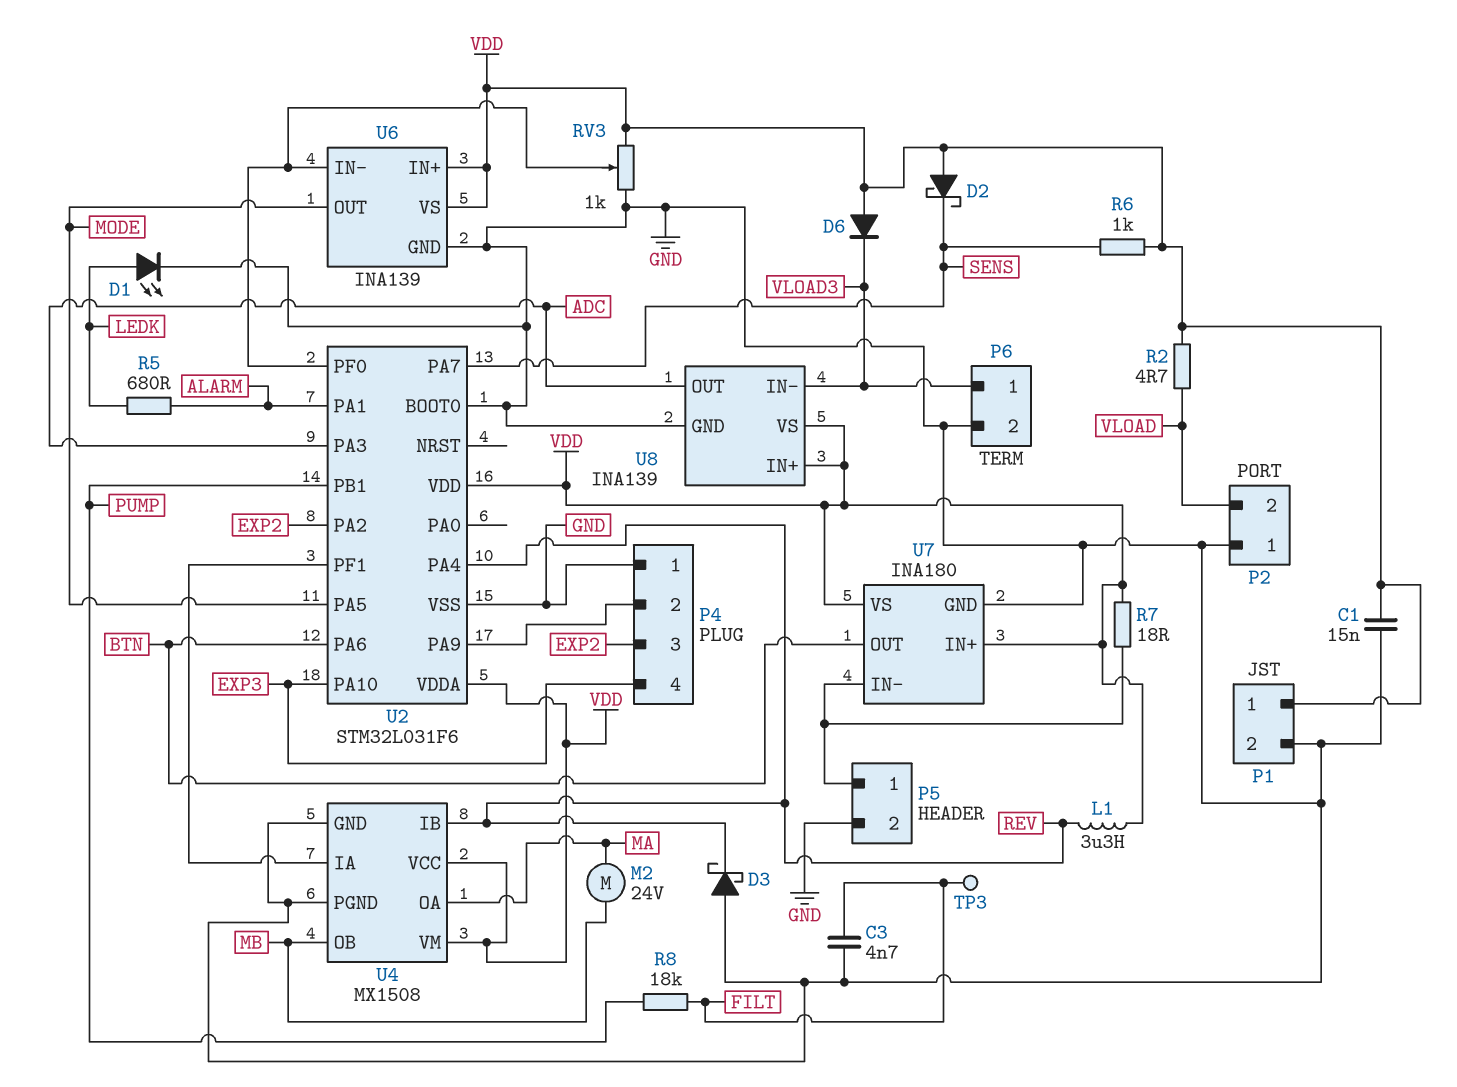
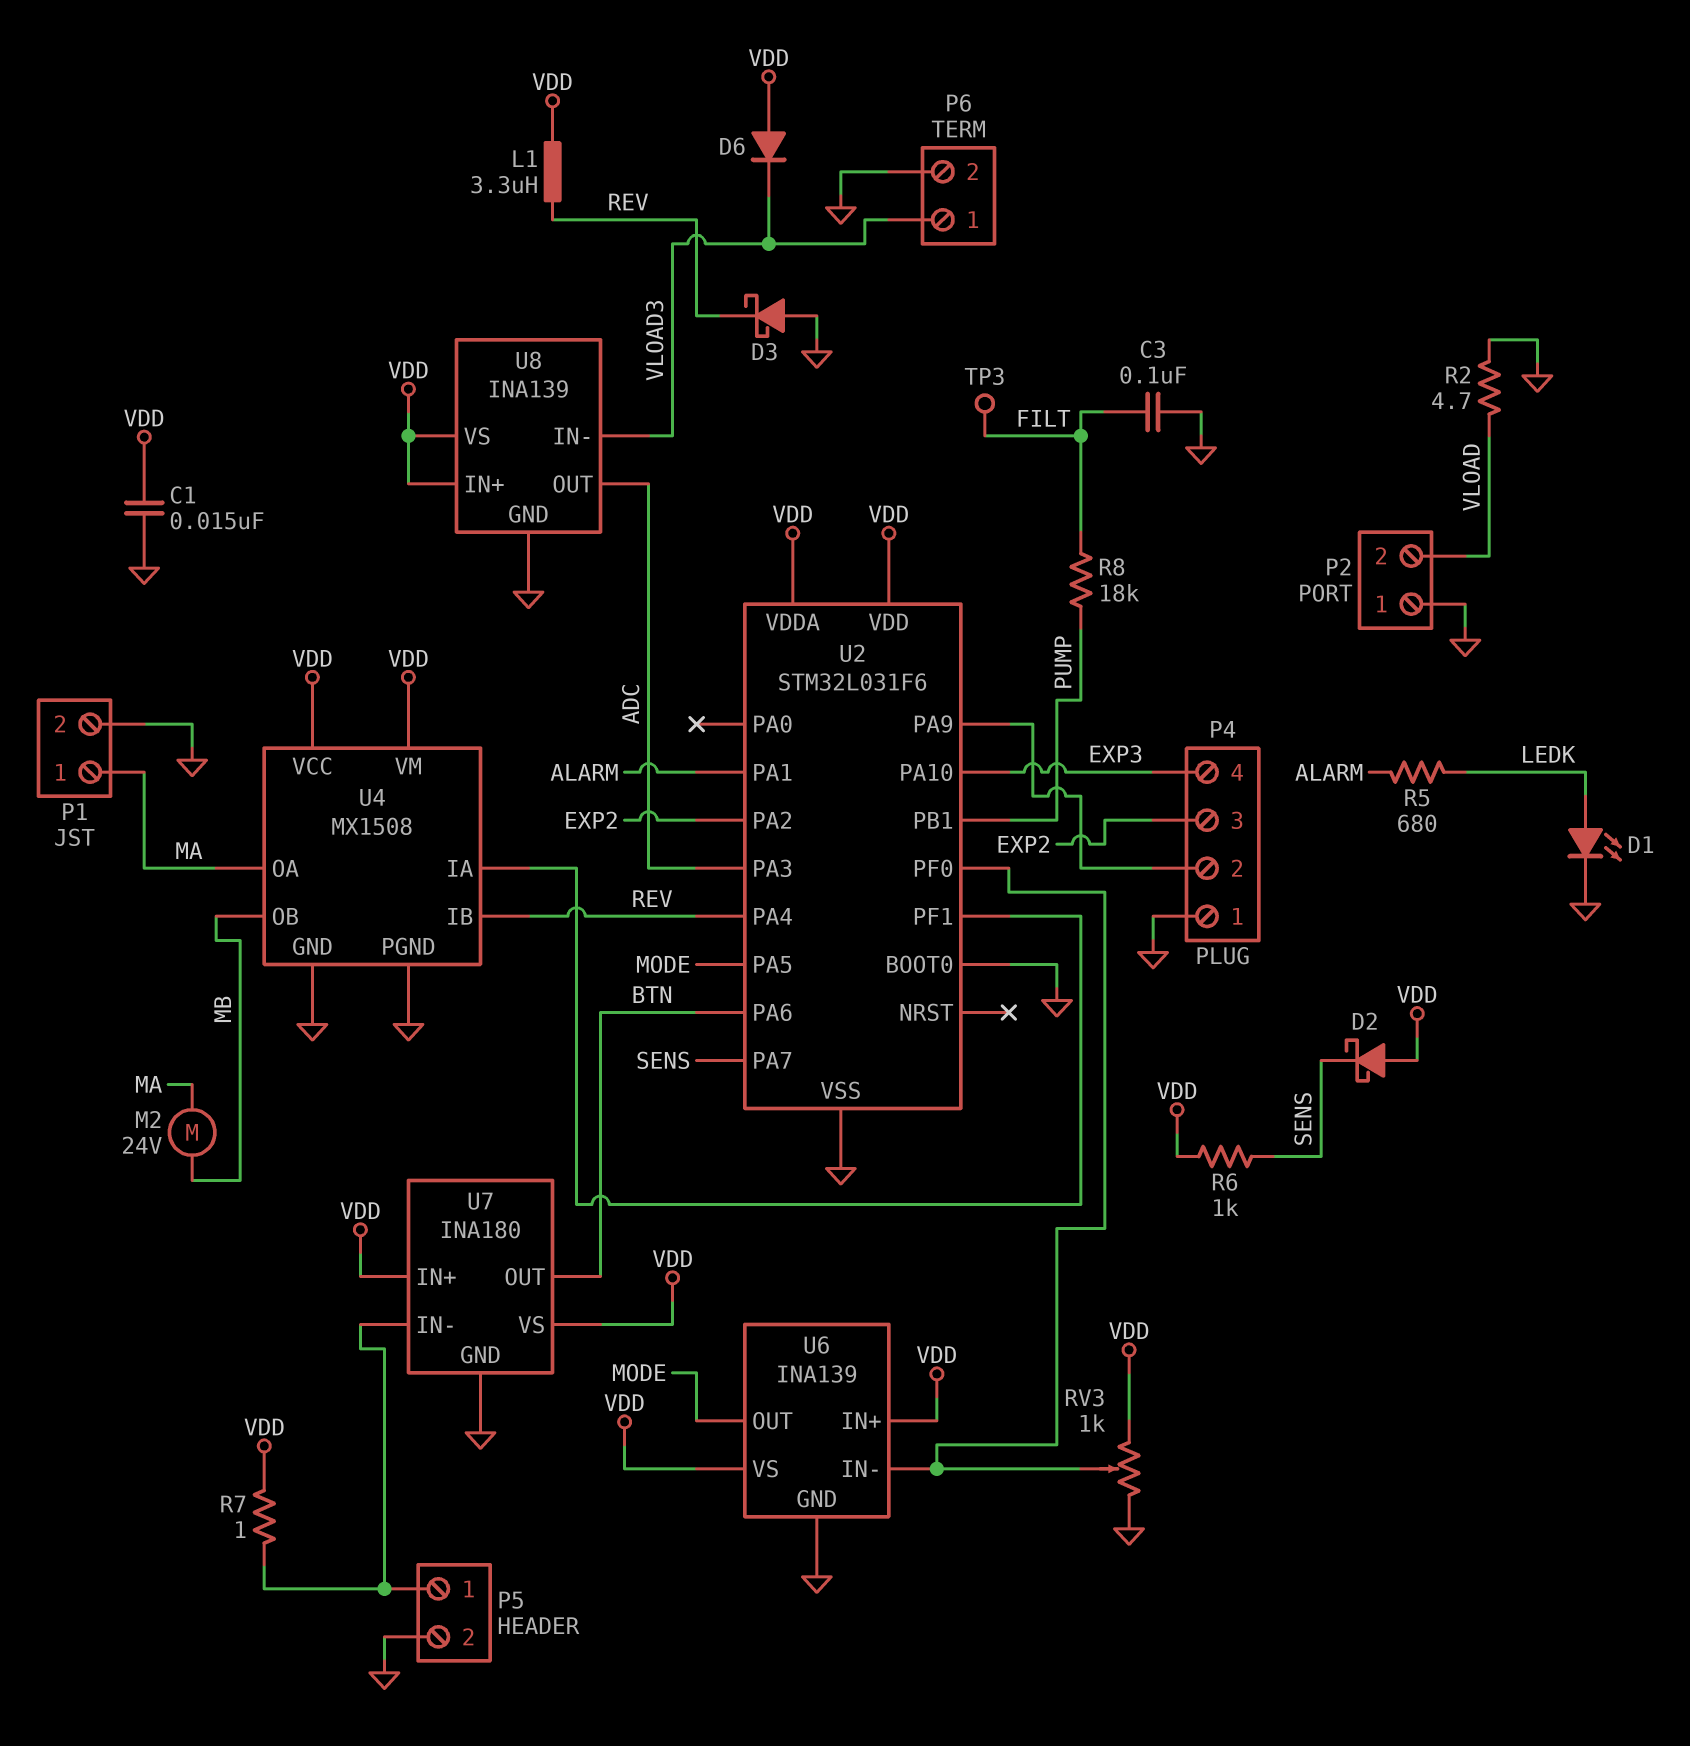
C3: 4.7nF (FILT, GND) -> 100nF (FILT, GND)
P1 pin 1: VDD -> MA
R2: 4.7 (VDD, VLOAD) -> 4.7 (GND, VLOAD)
R7: 18 (P5/1, VDD) -> 1 (P5/1, VDD)

